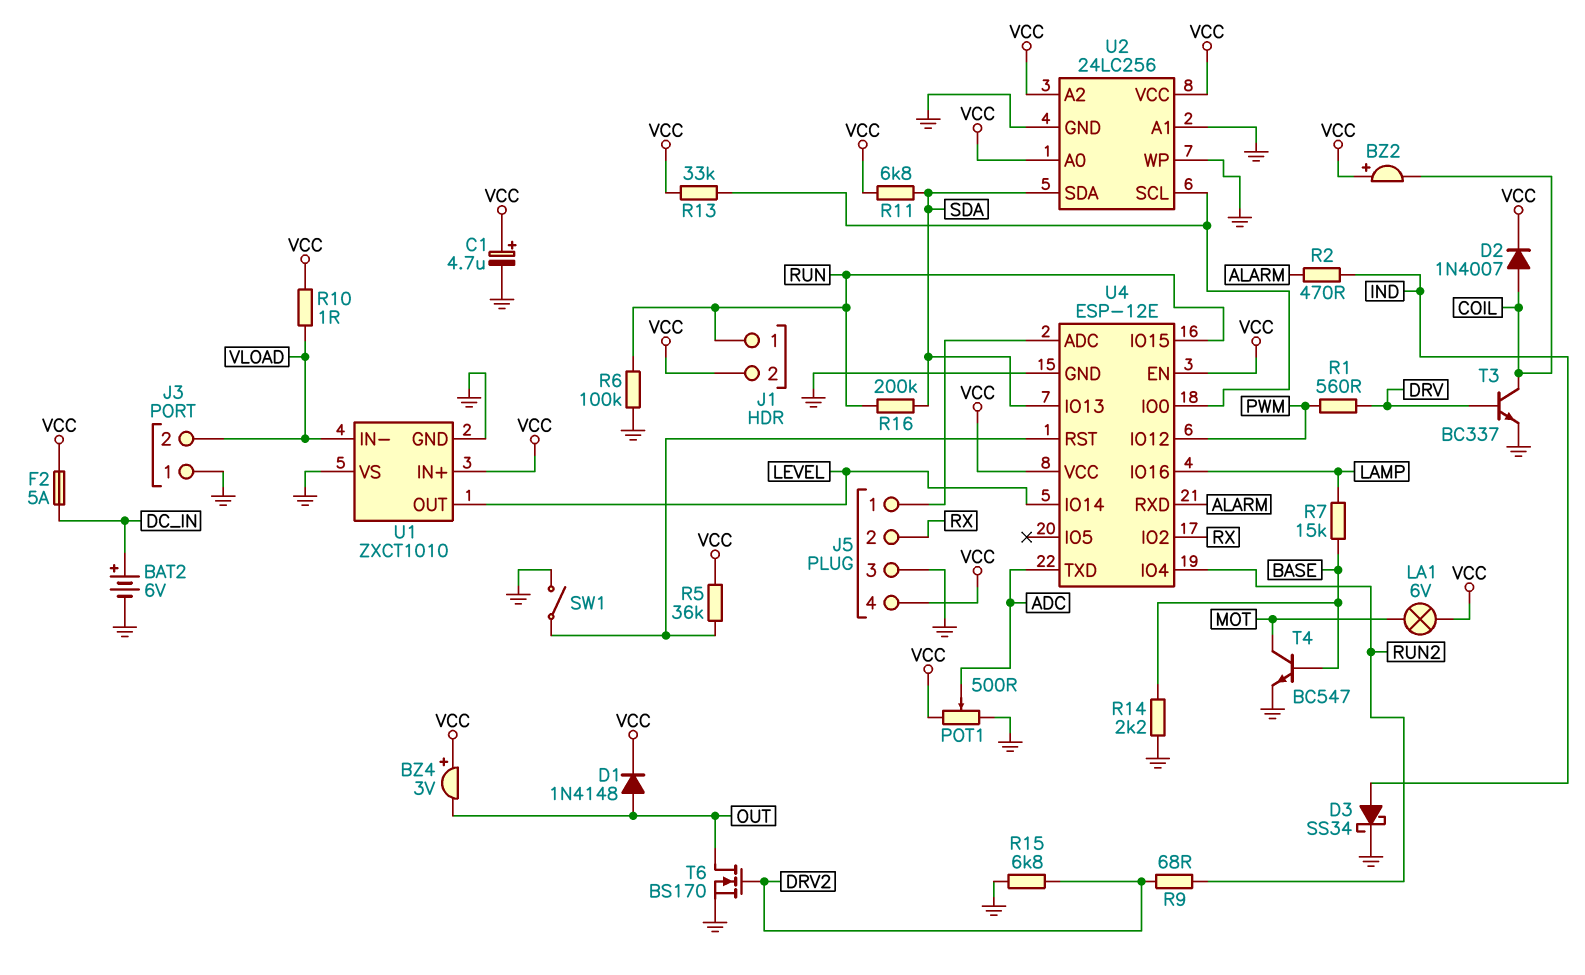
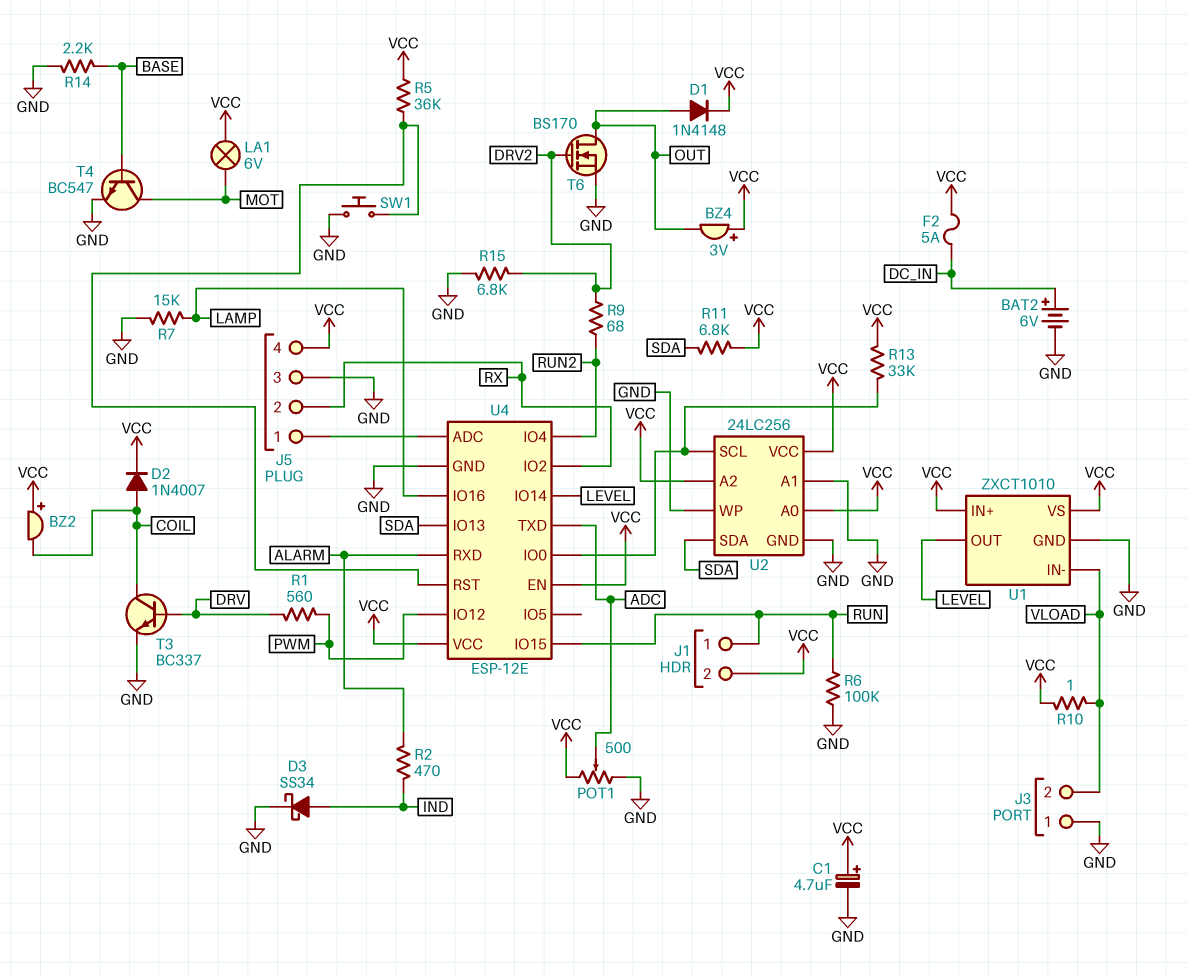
R7: 15k (BASE, LAMP) -> 15k (GND, LAMP)
R16: 200k (RUN, SDA) -> none
SW1: switch (GND, U4/RST) -> button (GND, U4/RST)
U1 pin VS: GND -> VCC

